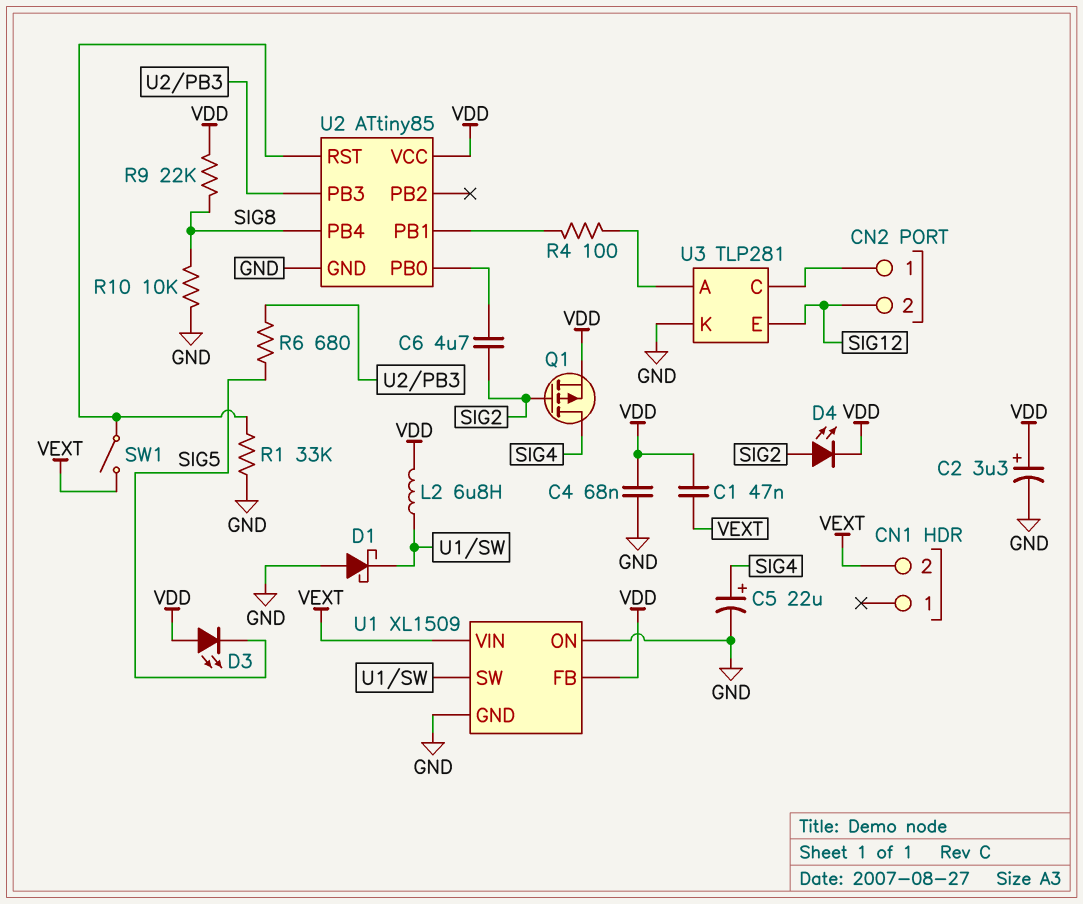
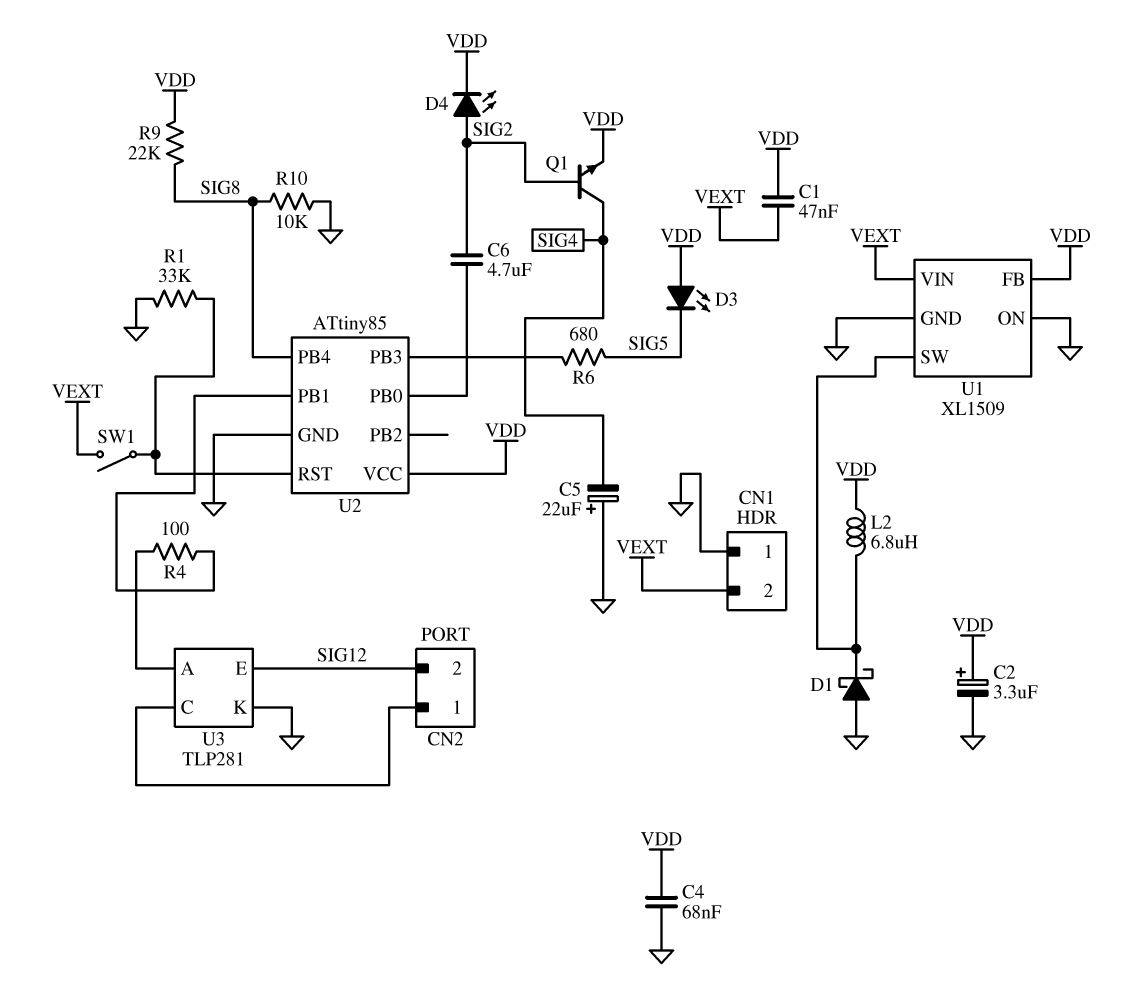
C5: 22uF (plus SIG4, minus GND) -> 22uF (plus GND, minus SIG4)
CN1 pin 1: none -> GND
Q1: PMOS (G SIG2, D SIG4, S VDD) -> NPN (B SIG2, C SIG4, E VDD)

